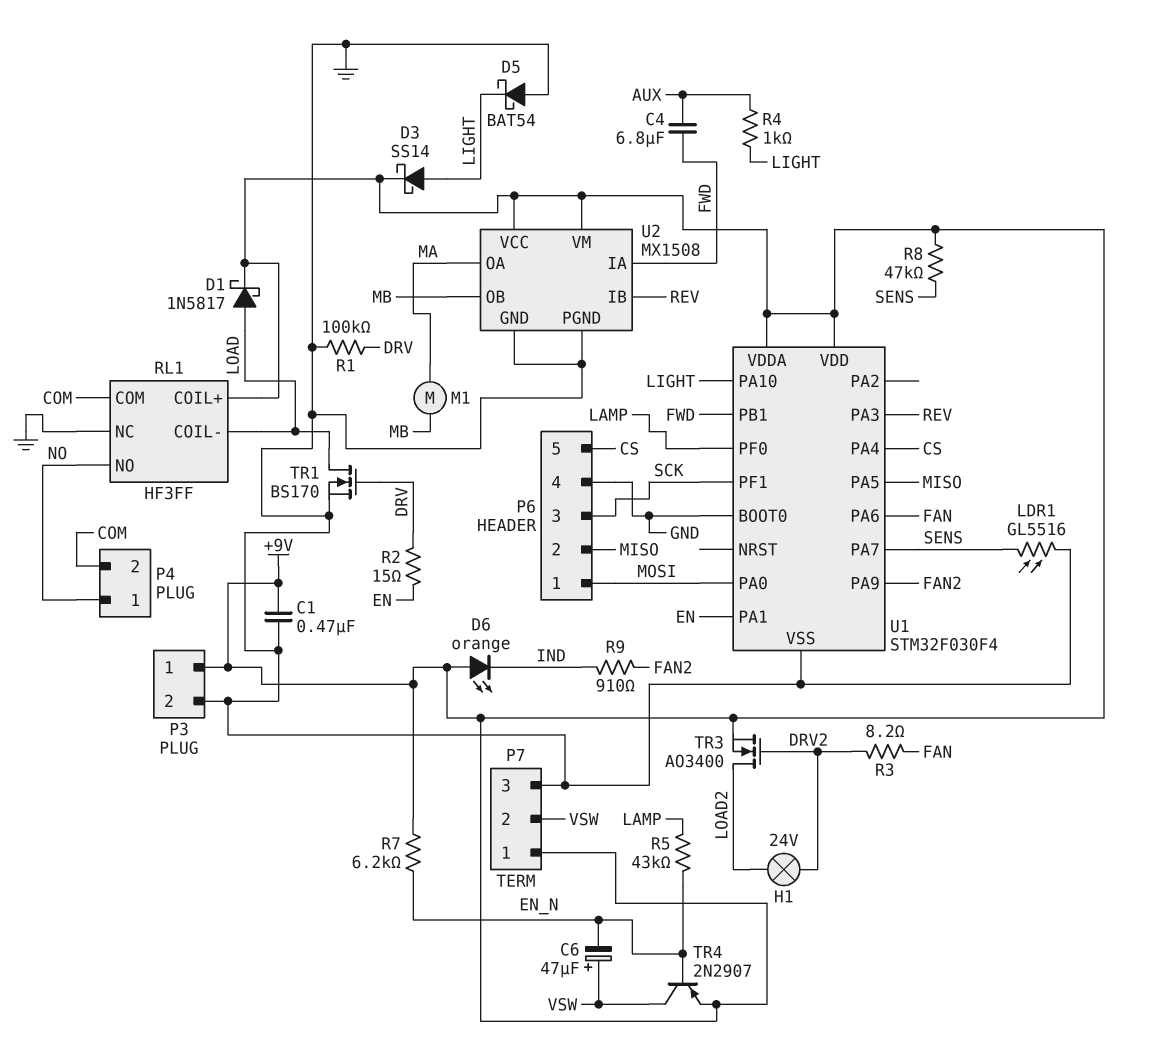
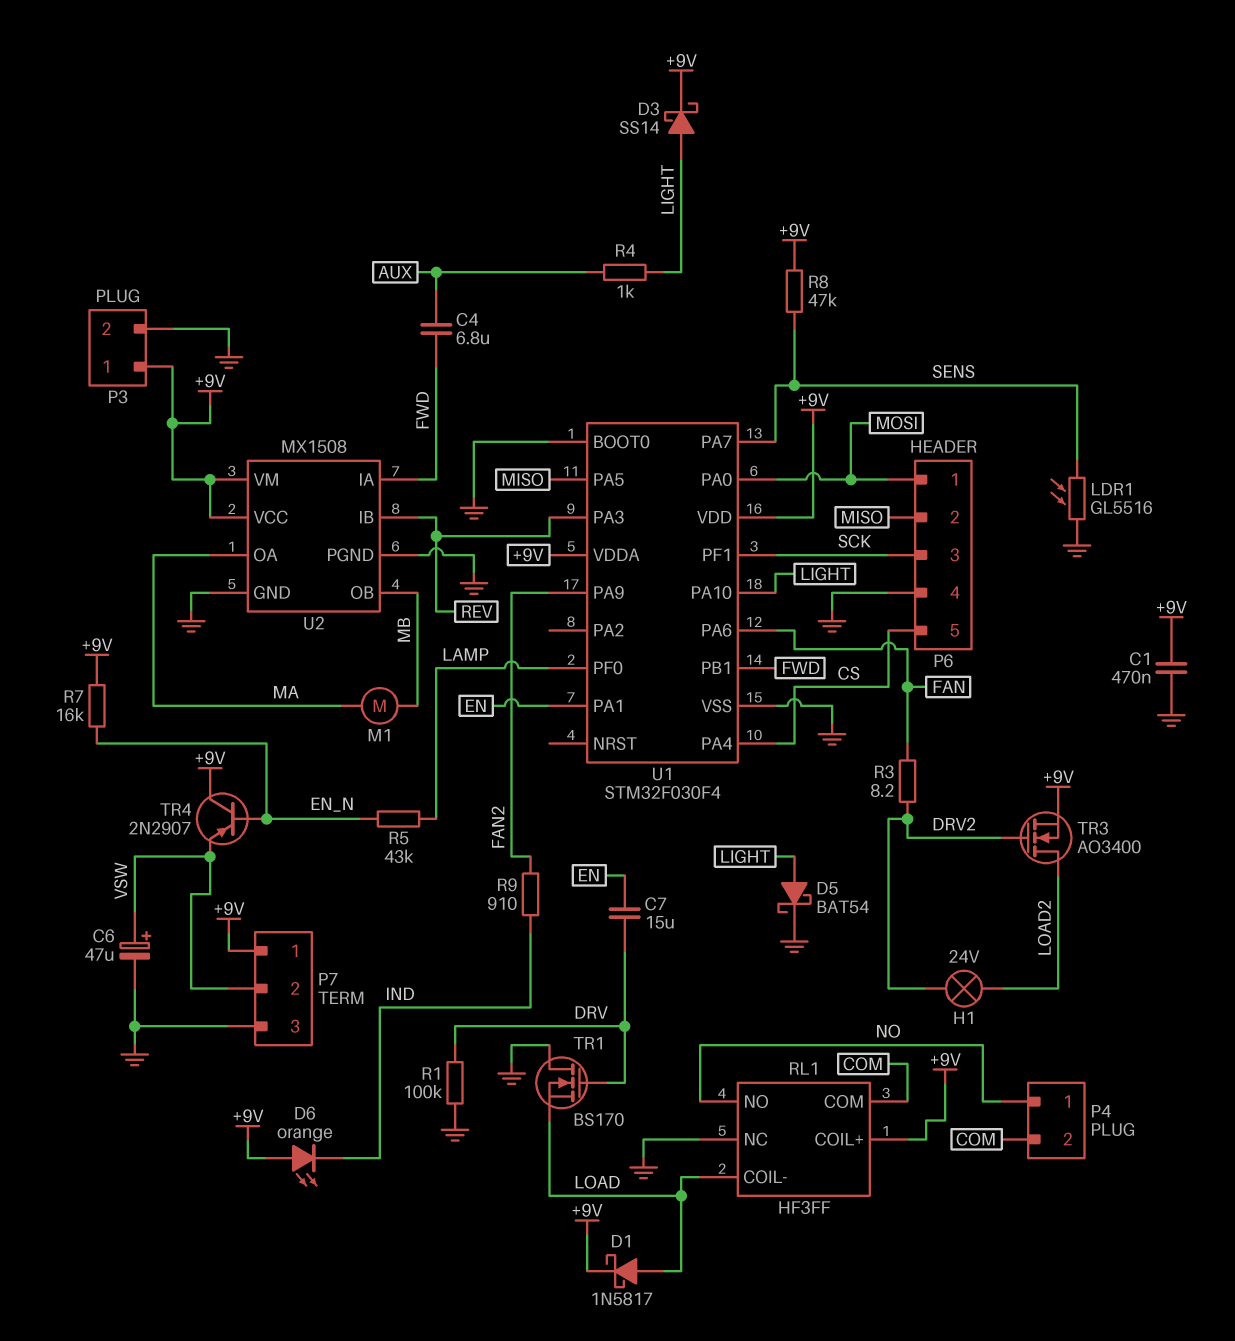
C6: 47uF (plus VSW, minus EN_N) -> 47uF (plus VSW, minus GND)
C7: none -> 15uF (DRV, EN)
D5: schottky BAT54 (A GND, K LIGHT) -> schottky BAT54 (A LIGHT, K GND)
R2: 15 (DRV, EN) -> none
R7: 6.2k (+9V, EN_N) -> 16k (+9V, EN_N)
TR1: NMOS BS170 (G DRV, D LOAD, S GND) -> NMOS BS170 (G DRV, D GND, S LOAD)
TR4: PNP 2N2907 (B EN_N, C VSW, E +9V) -> PNP 2N2907 (B EN_N, C +9V, E VSW)

